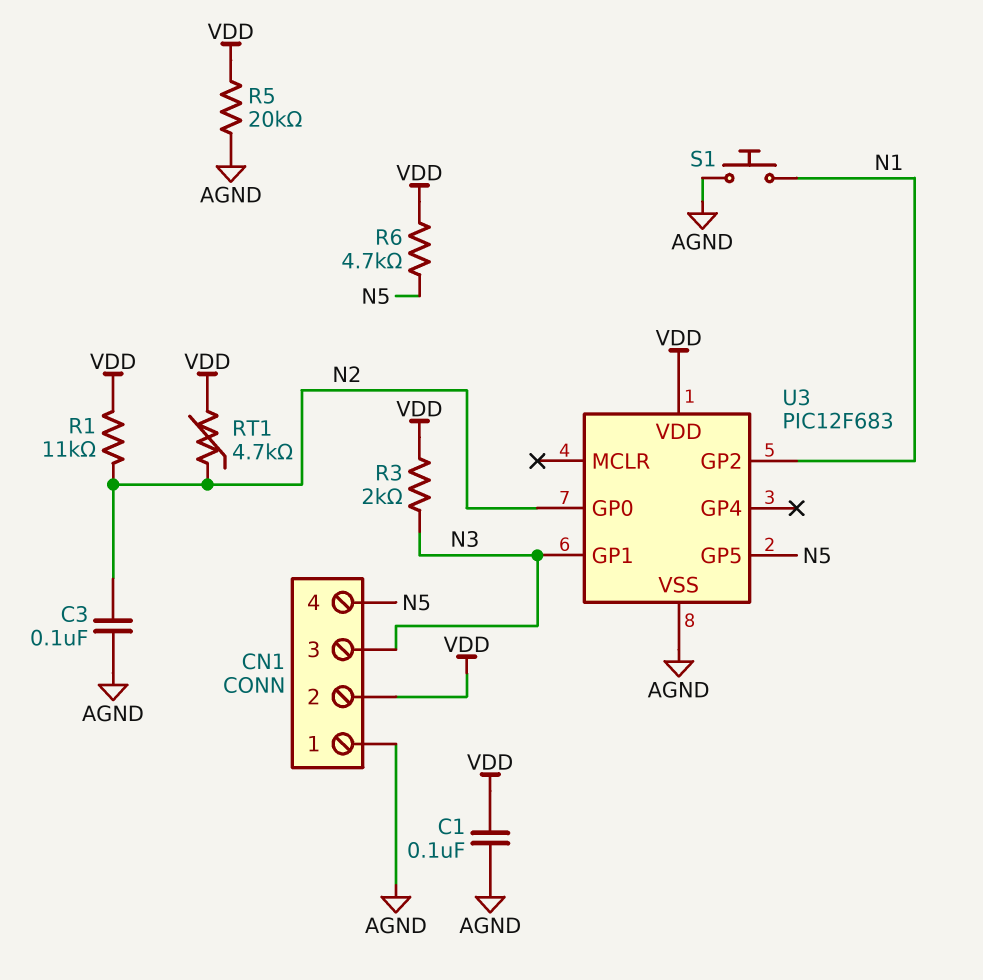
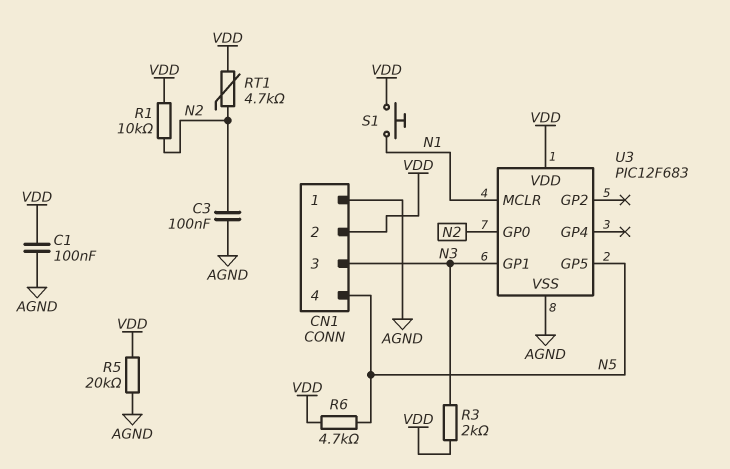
R1: 11k (N2, VDD) -> 10k (N2, VDD)
S1: button (AGND, N1) -> button (N1, VDD)
U3 pin GP2: N1 -> none
U3 pin MCLR: none -> N1

